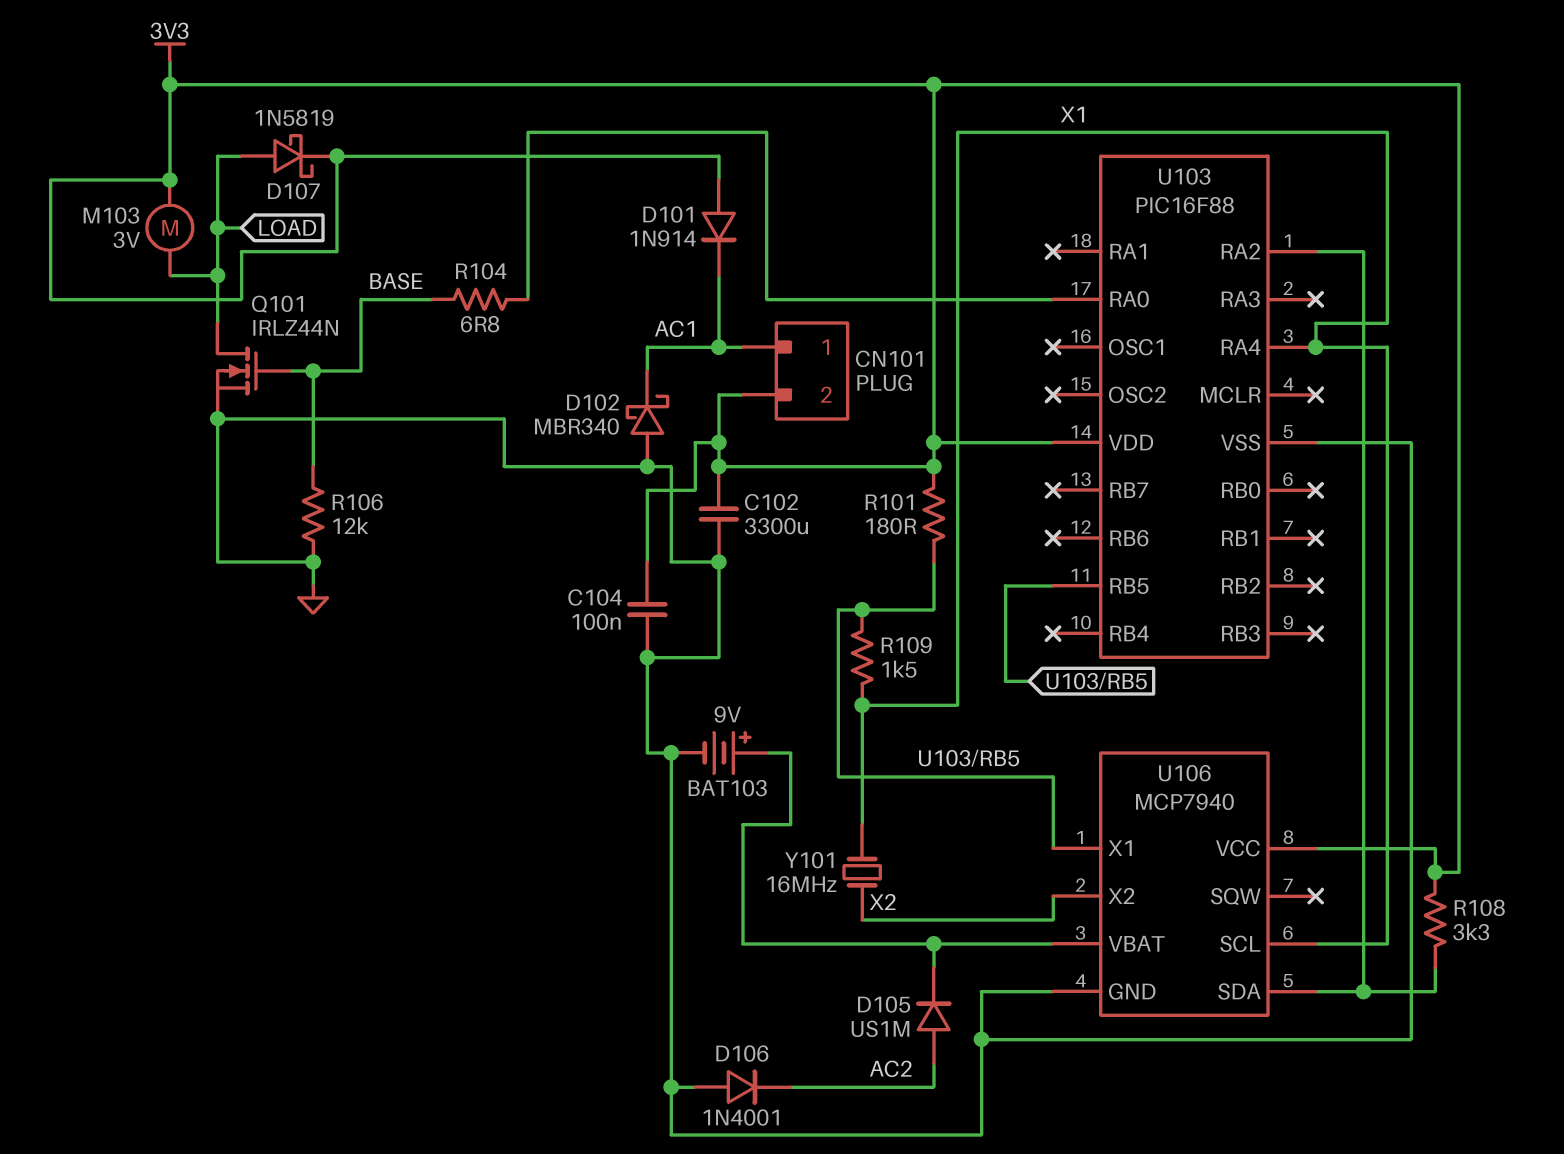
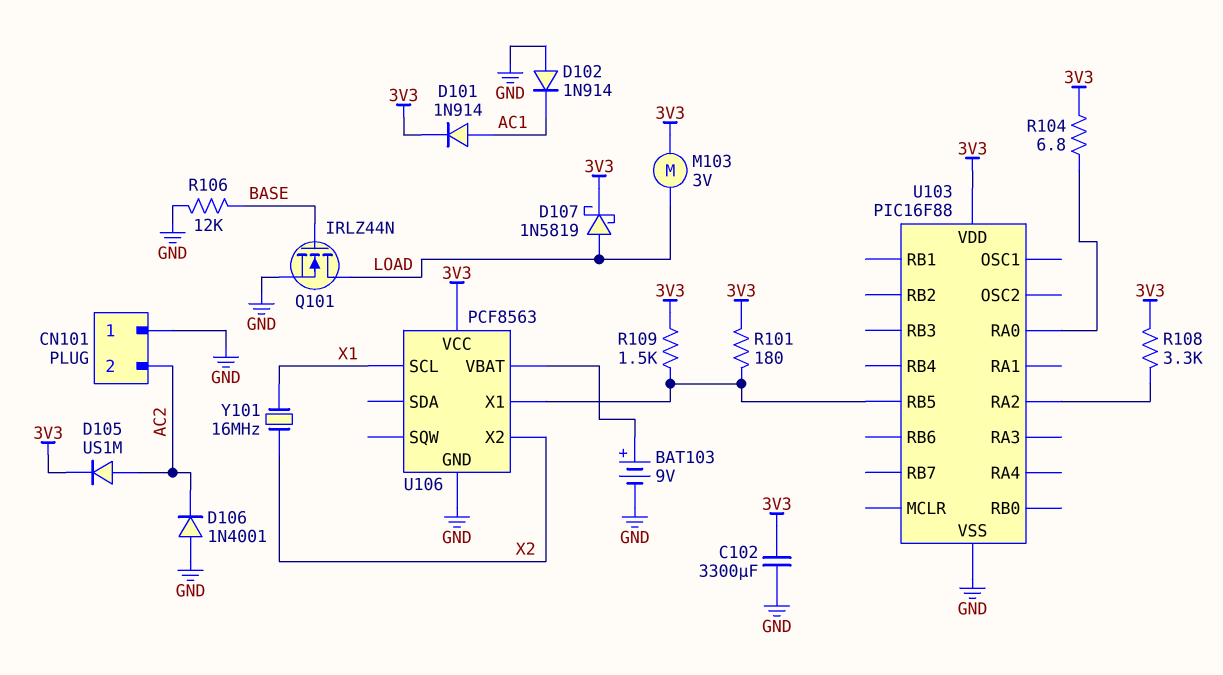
C104: 100nF (3V3, GND) -> none
CN101 pin 1: AC1 -> GND
CN101 pin 2: 3V3 -> AC2
D101: diode 1N914 (A 3V3, K AC1) -> diode 1N914 (A AC1, K 3V3)
D102: schottky MBR340 (A GND, K AC1) -> diode 1N914 (A GND, K AC1)
D105: diode US1M (A AC2, K U106/VBAT) -> diode US1M (A AC2, K 3V3)
R104: 6.8 (BASE, U103/RA0) -> 6.8 (3V3, U103/RA0)
R109: 1.5k (U103/RB5, X1) -> 1.5k (3V3, U103/RB5)
U103 pin RA4: X1 -> none
U106: MCP7940 -> PCF8563
U106 pin SDA: U103/RA2 -> none

